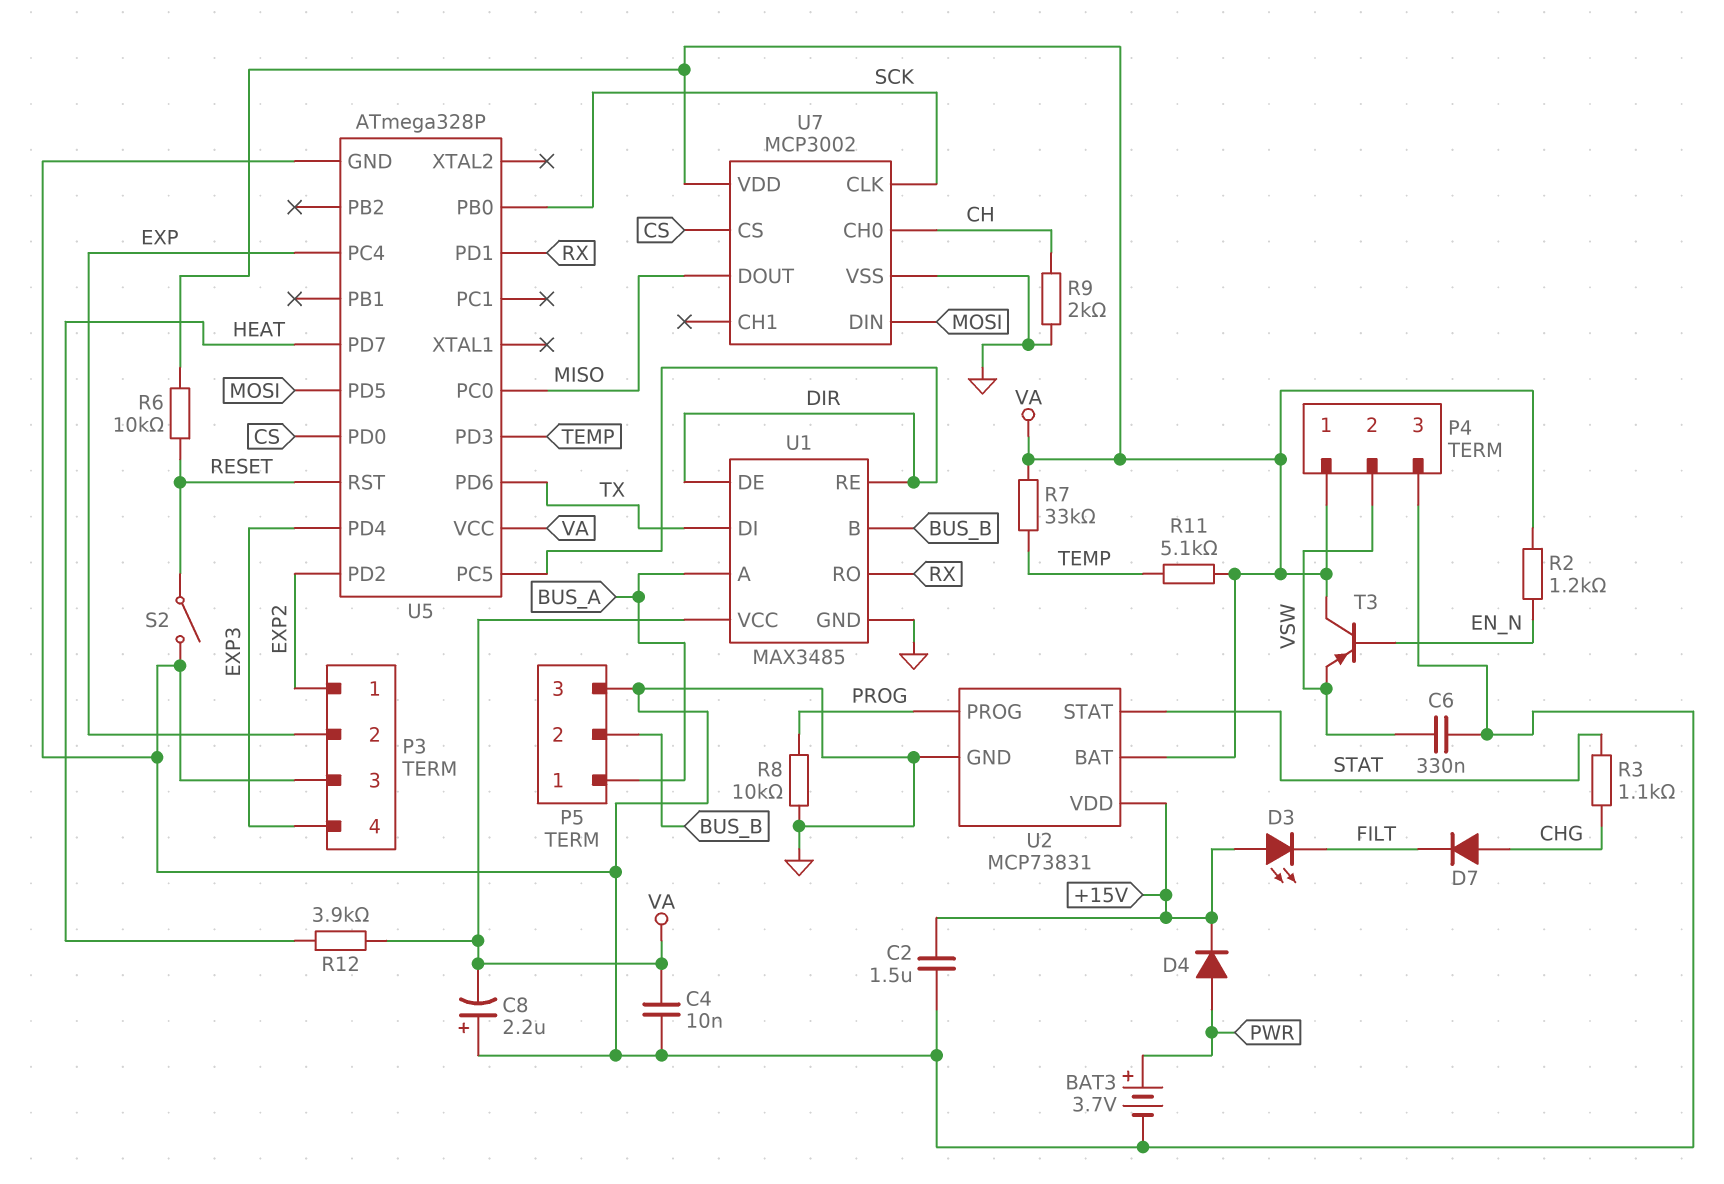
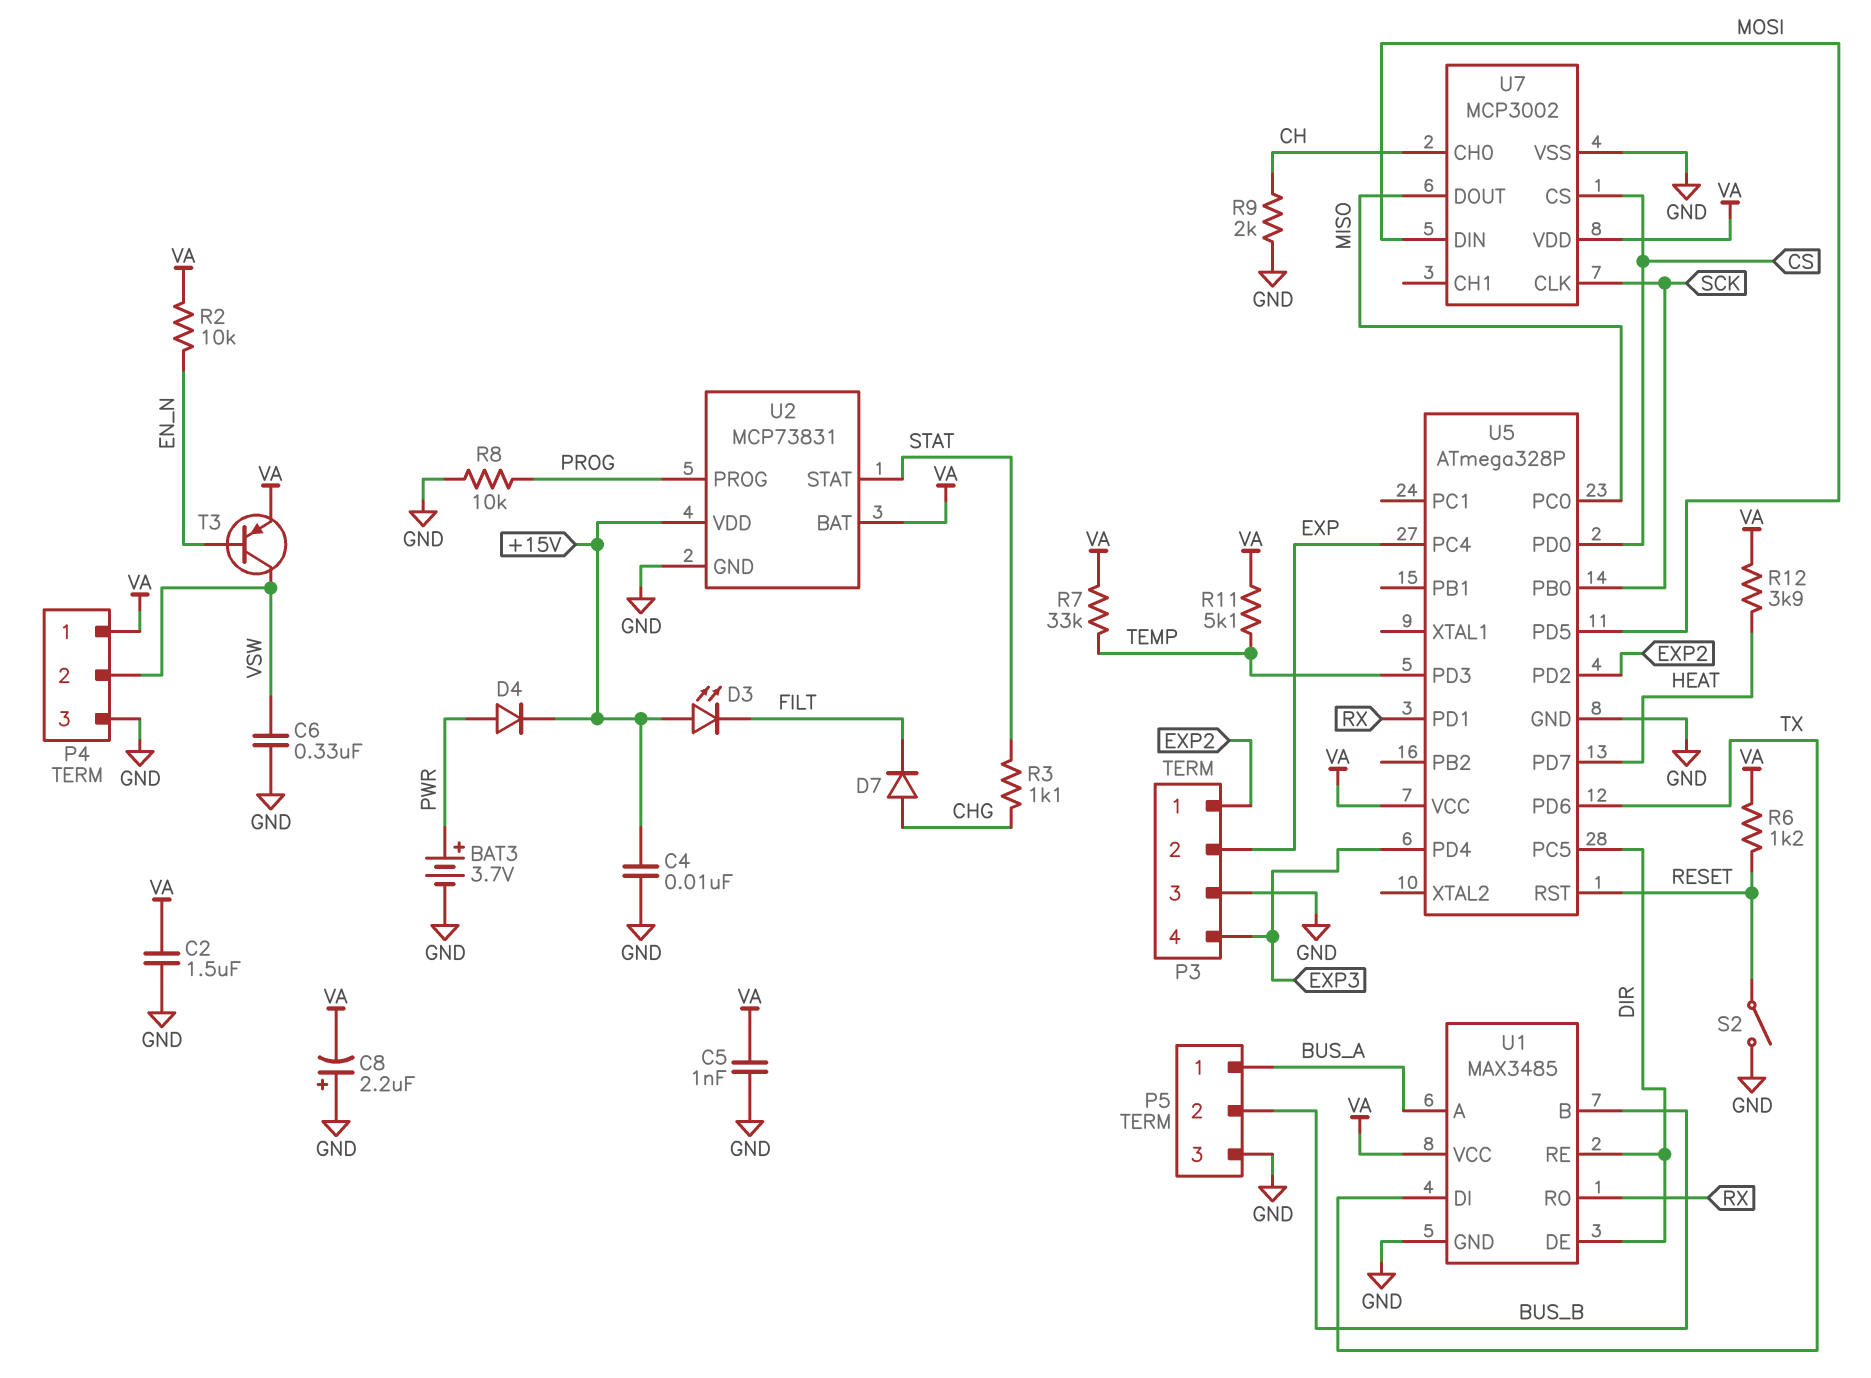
C2: 1.5uF (+15V, GND) -> 1.5uF (GND, VA)
C4: 10nF (GND, VA) -> 10nF (+15V, GND)
C5: none -> 1nF (GND, VA)
R2: 1.2k (EN_N, VA) -> 10k (EN_N, VA)
R6: 10k (RESET, VA) -> 1.2k (RESET, VA)
T3: PNP (B EN_N, C VA, E VSW) -> PNP (B EN_N, C VSW, E VA)

